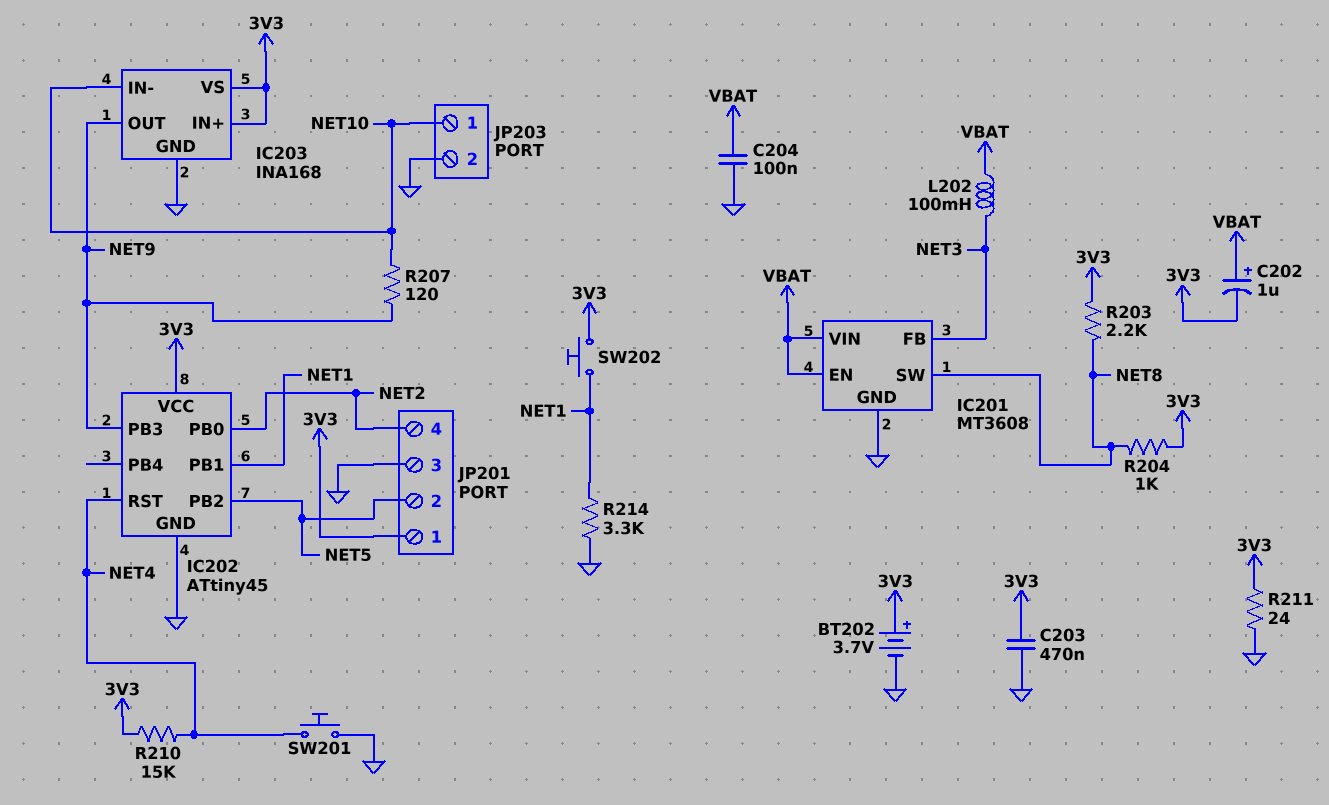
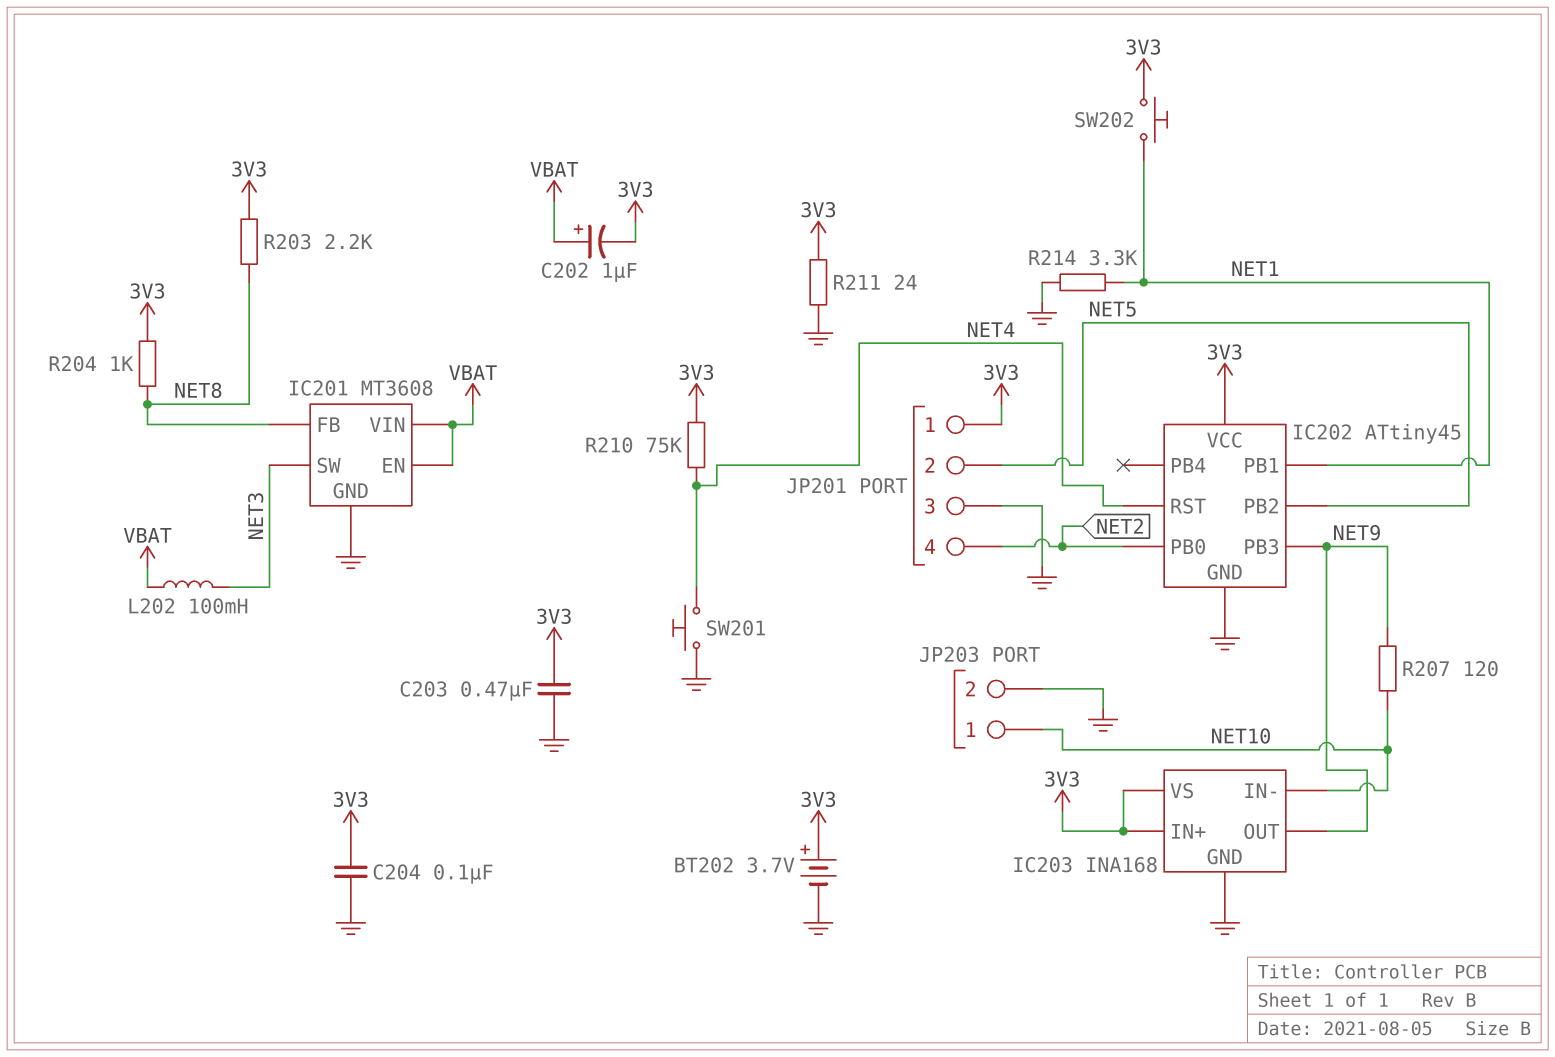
C204: 100nF (GND, VBAT) -> 100nF (3V3, GND)
IC201 pin FB: NET3 -> NET8
IC201 pin SW: NET8 -> NET3
R210: 15k (3V3, NET4) -> 75k (3V3, NET4)

